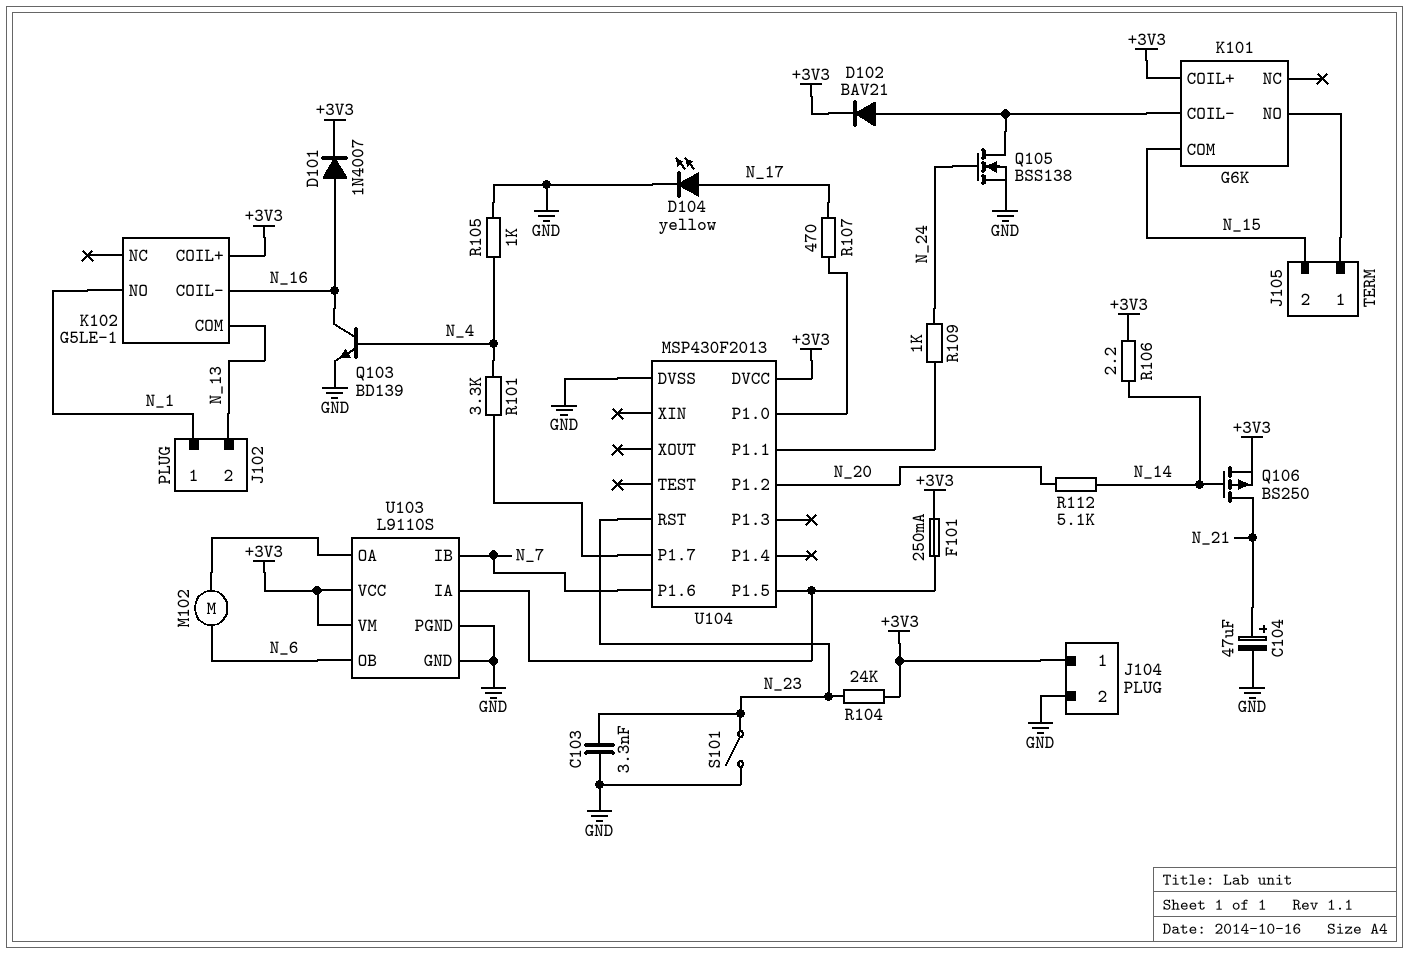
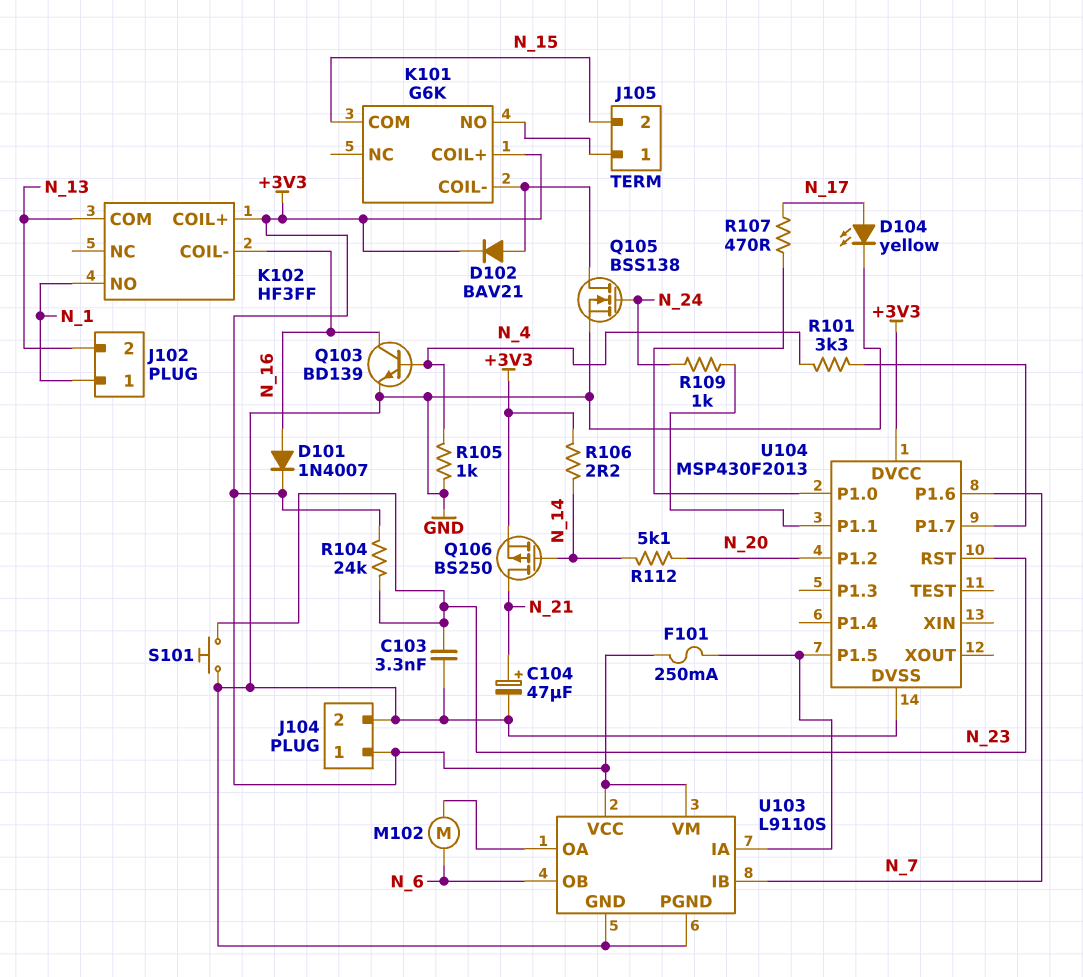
K102: G5LE-1 -> HF3FF
S101: switch (GND, N_23) -> button (GND, N_23)

